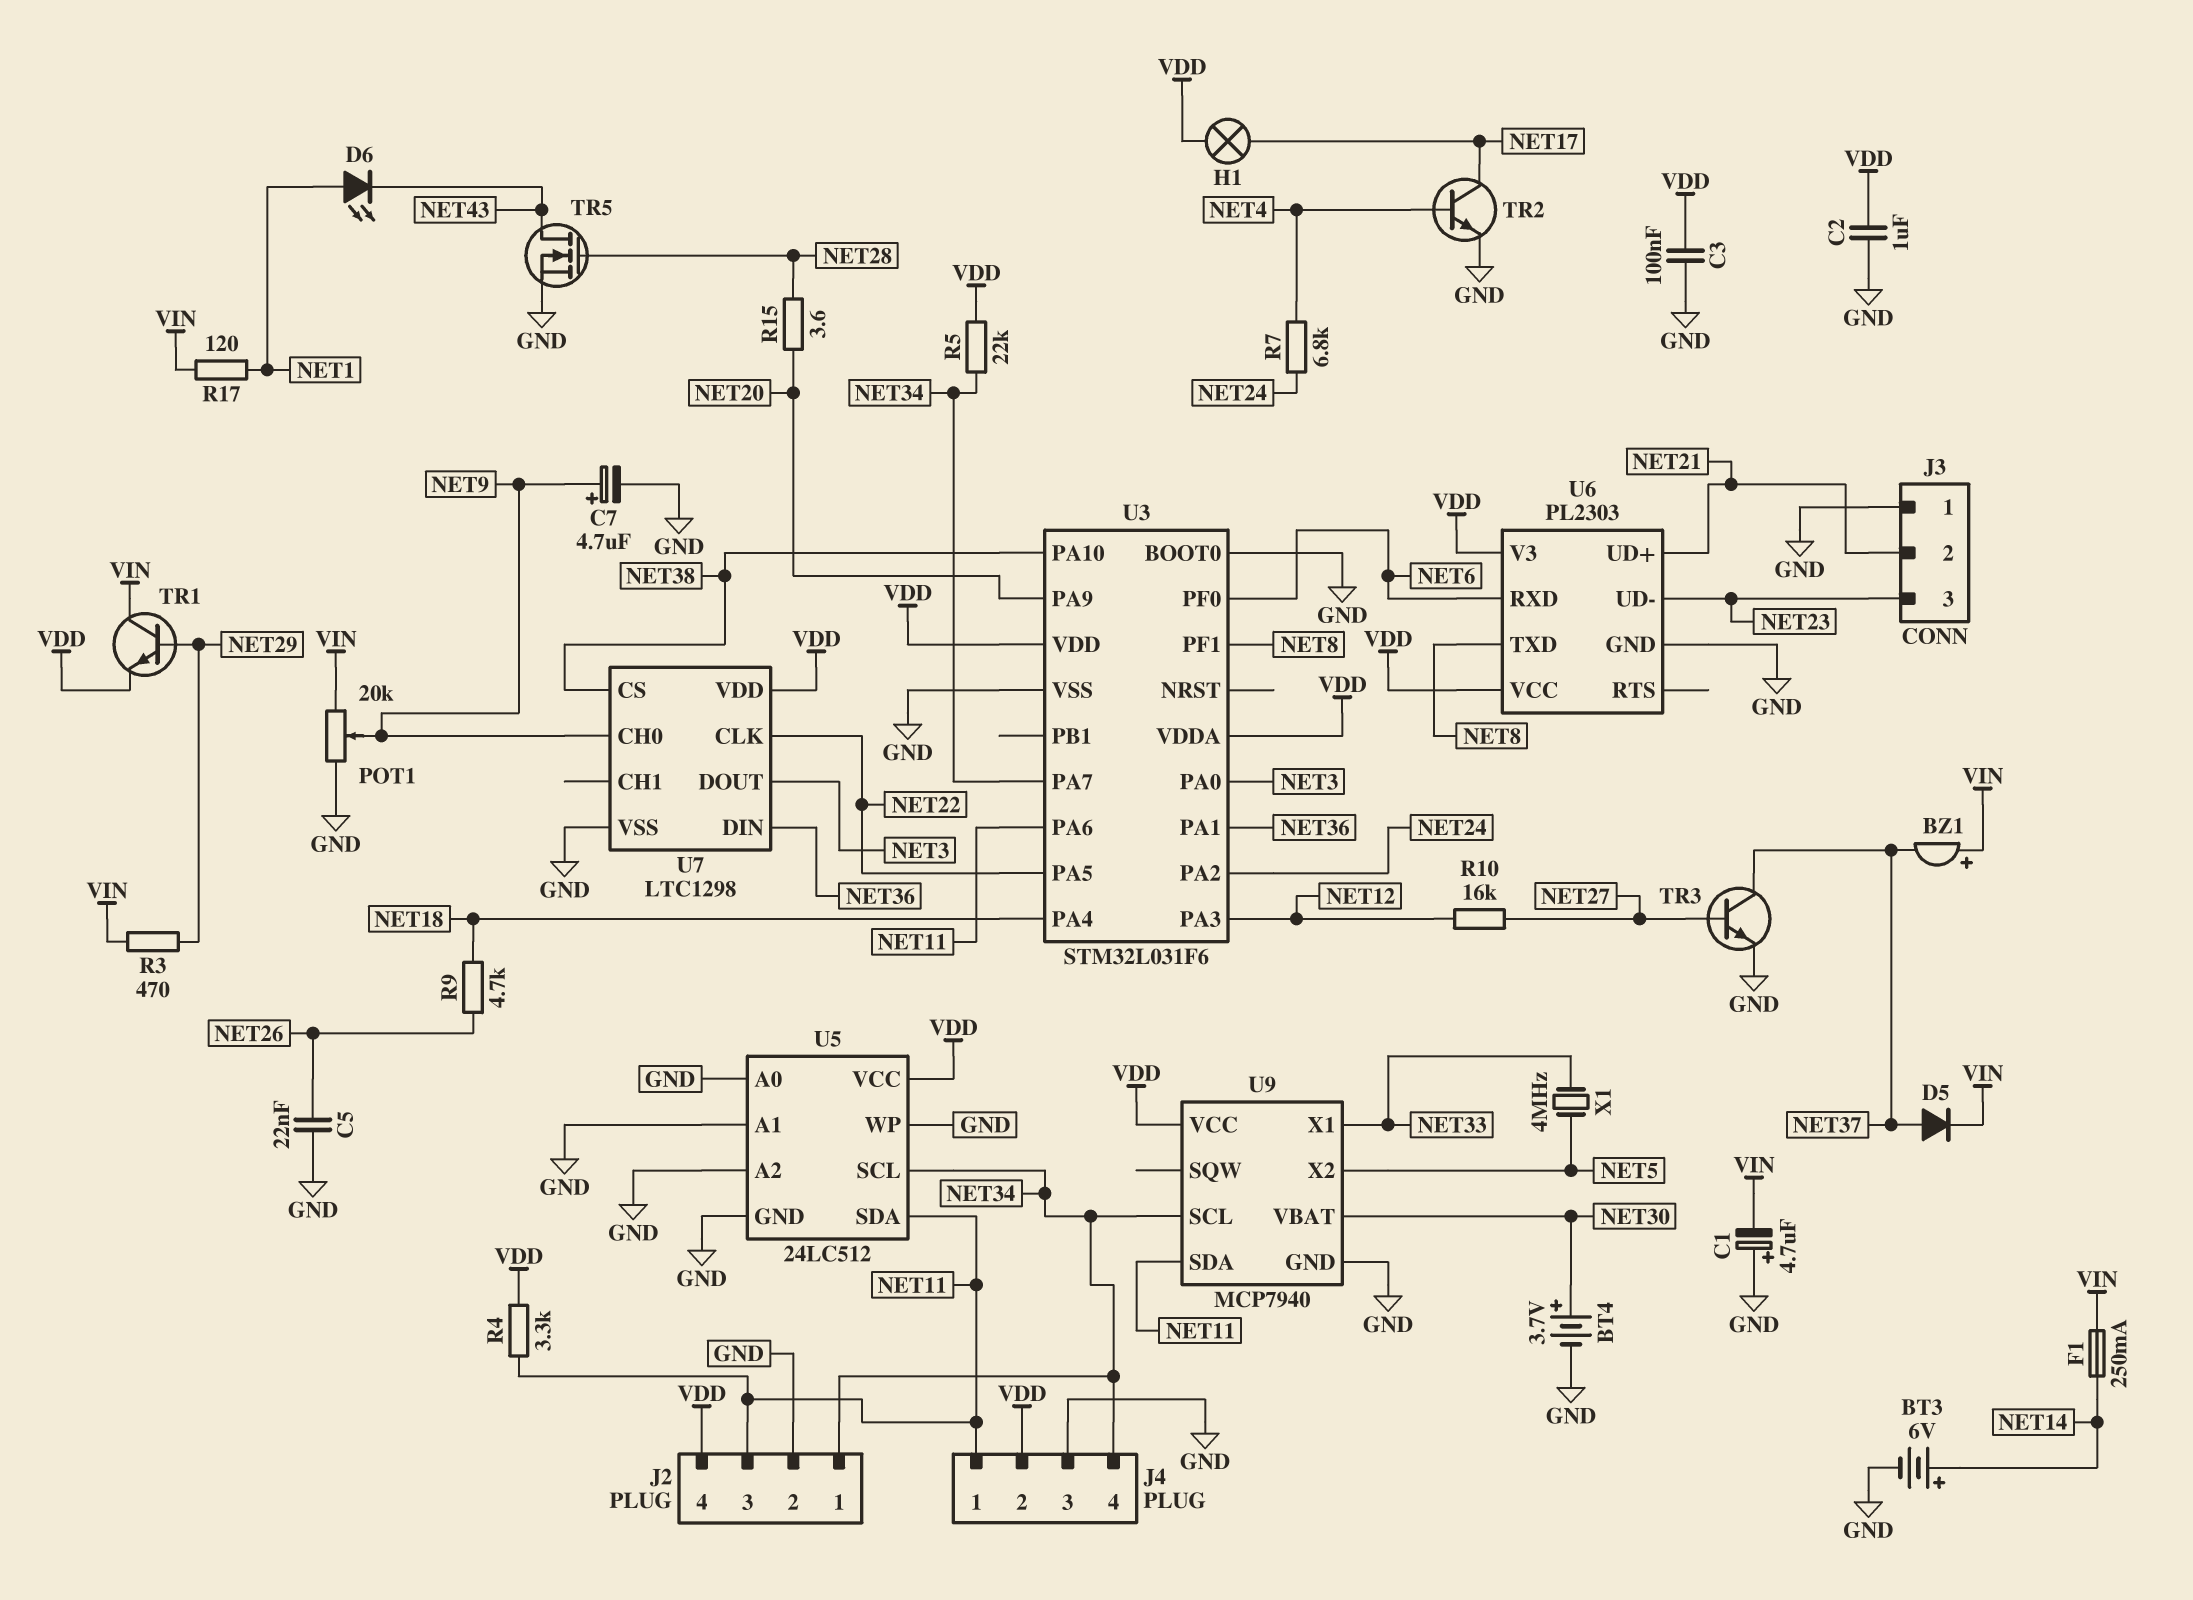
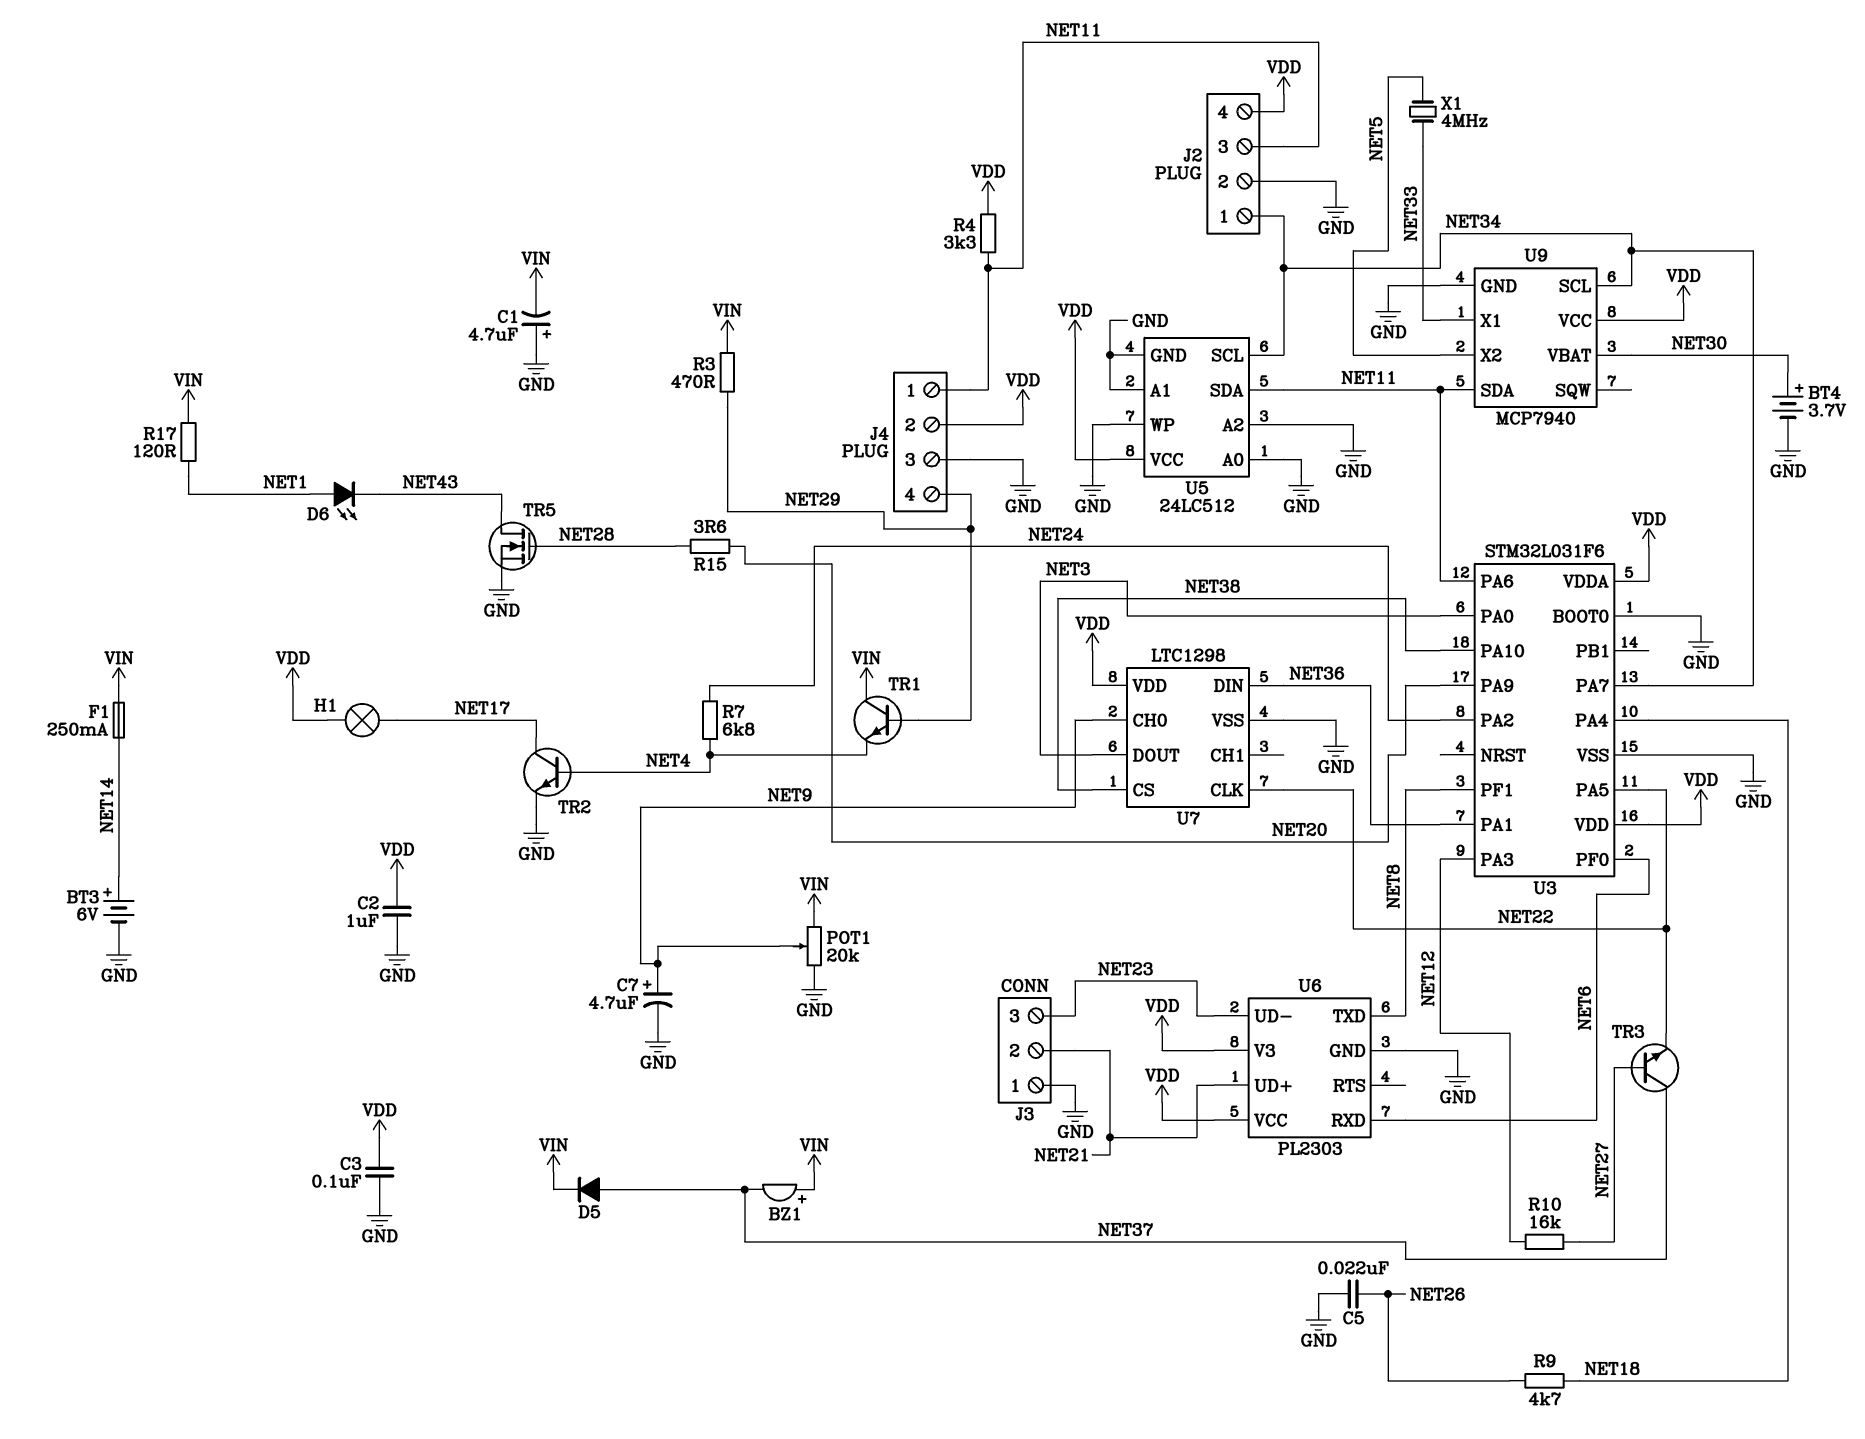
J4 pin 4: NET34 -> NET29
R5: 22k (NET34, VDD) -> none
TR1: NPN (B NET29, C VIN, E VDD) -> NPN (B NET29, C VIN, E NET4)
TR3: NPN (B NET27, C NET37, E GND) -> NPN (B NET27, C NET37, E NET22)

